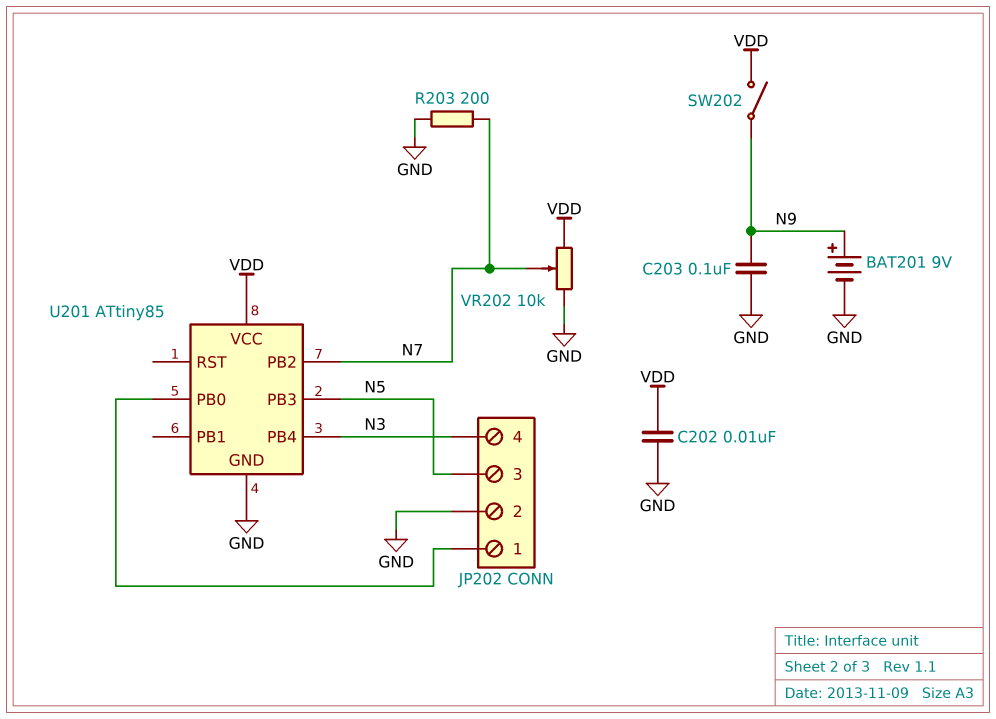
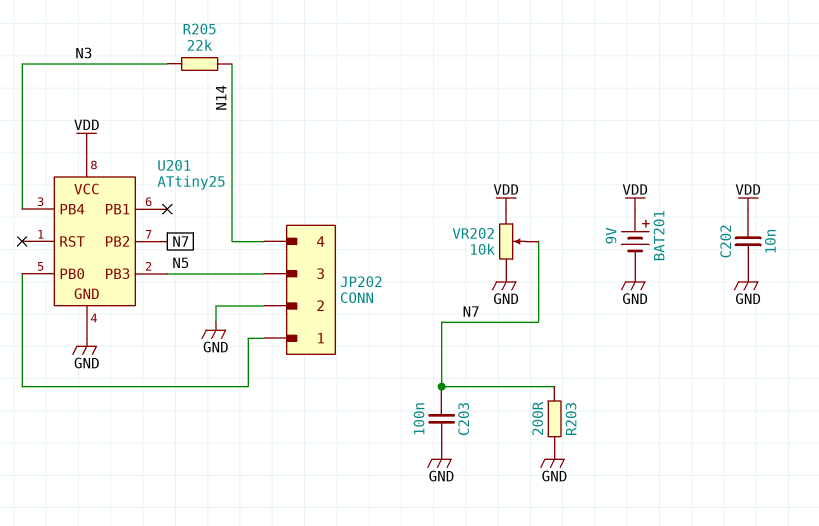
BAT201: 9V (plus N9, minus GND) -> 9V (plus VDD, minus GND)
C203: 100nF (GND, N9) -> 100nF (GND, N7)
JP202 pin 4: N3 -> N14
R205: none -> 22k (N3, N14)
SW202: switch (N9, VDD) -> none
U201: ATtiny85 -> ATtiny25

